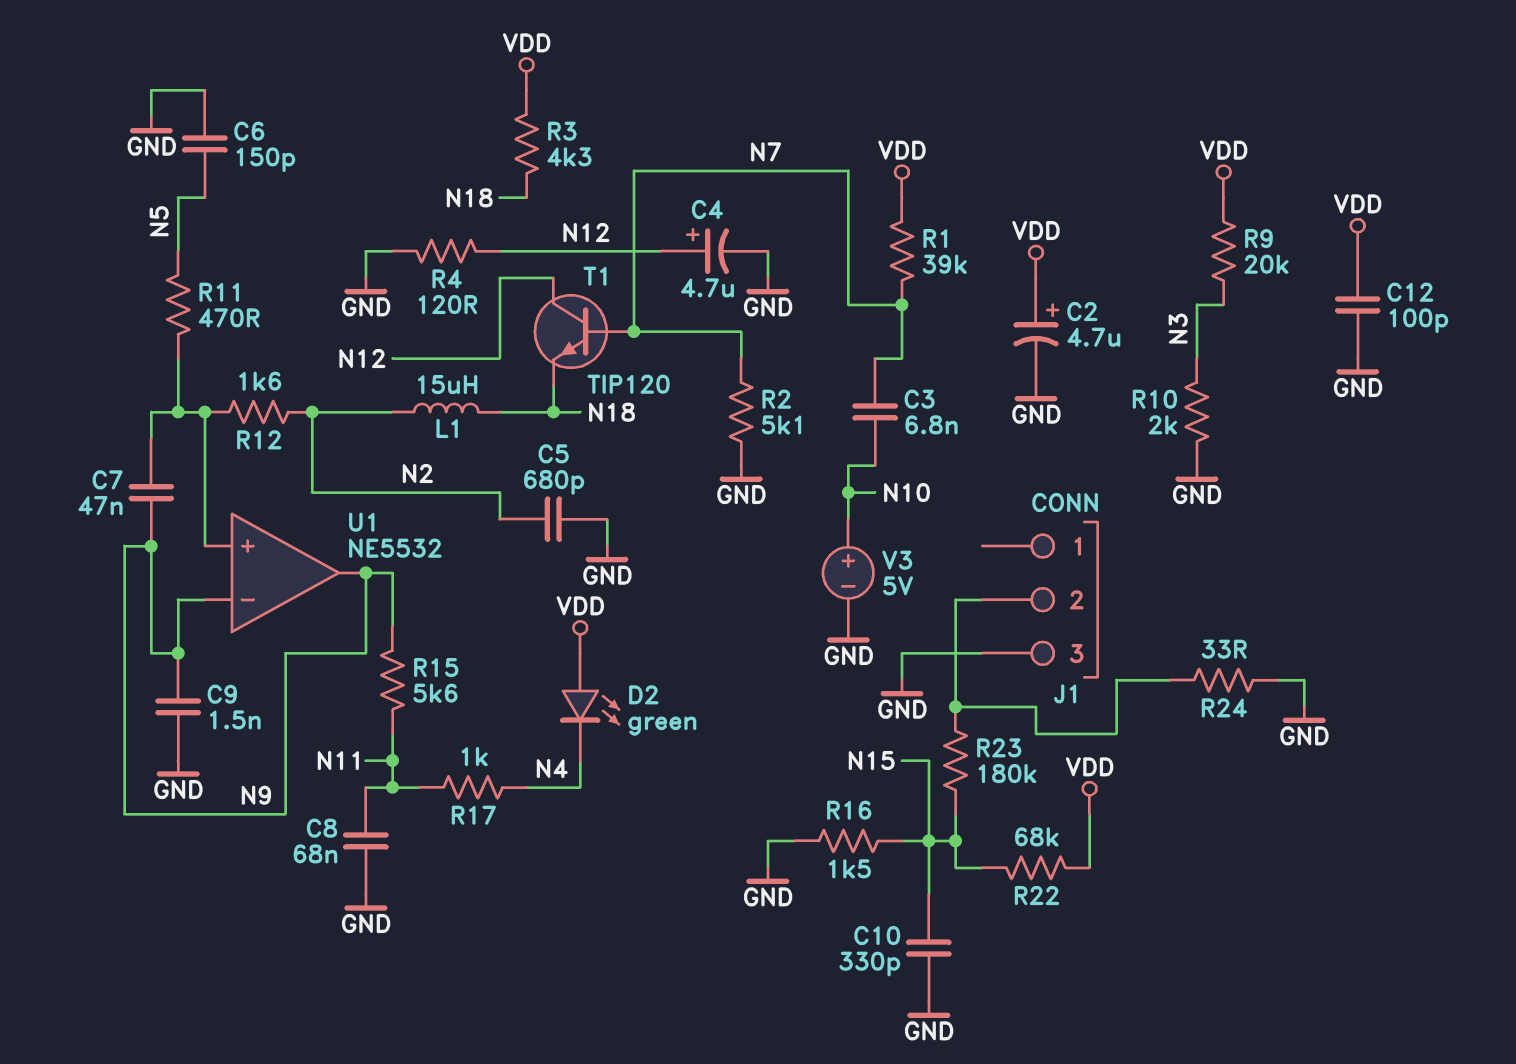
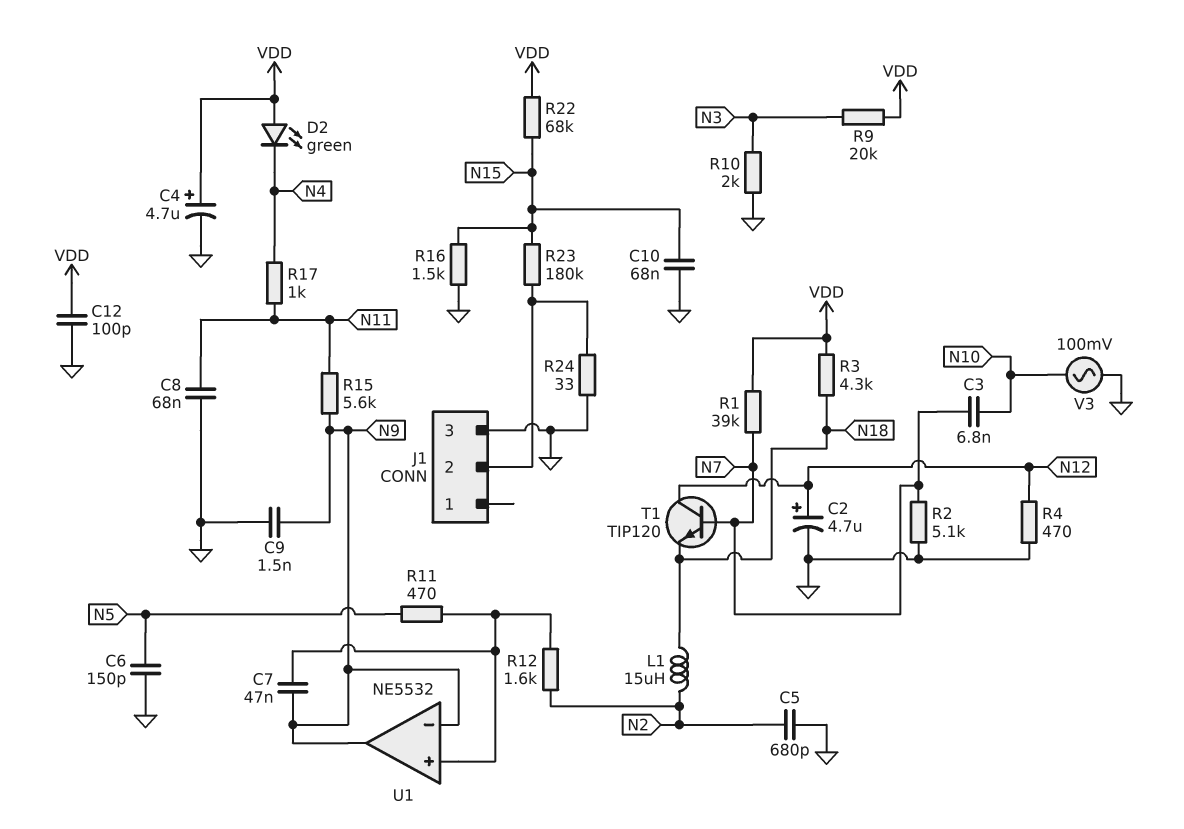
C2: 4.7uF (plus VDD, minus GND) -> 4.7uF (plus N12, minus GND)
C4: 4.7uF (plus N12, minus GND) -> 4.7uF (plus VDD, minus GND)
C10: 330pF (GND, N15) -> 68nF (GND, N15)
R4: 120 (GND, N12) -> 470 (GND, N12)
V3: 5V (plus N10, minus GND) -> AC 100mV (GND, N10)

